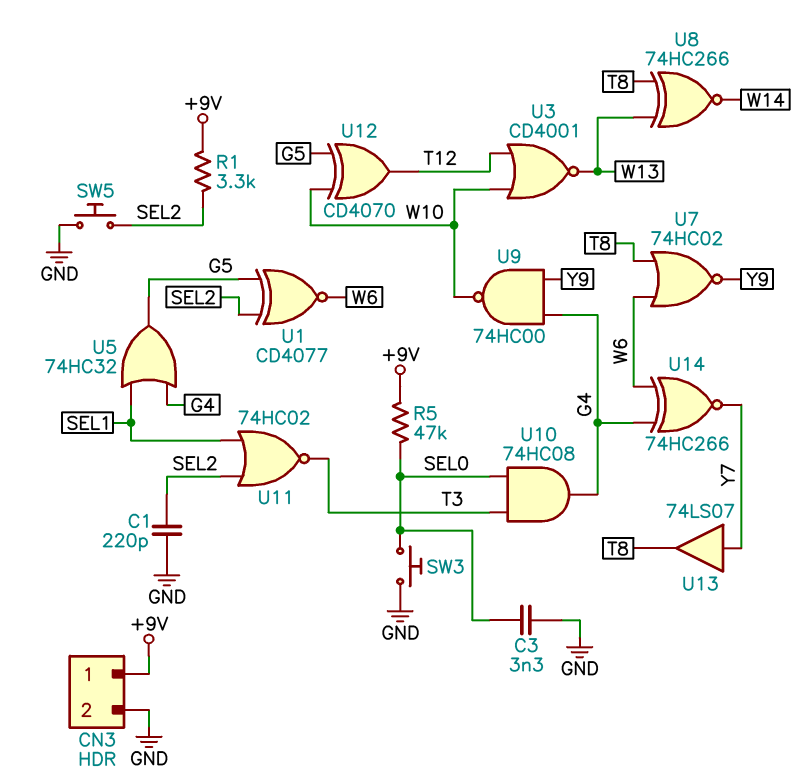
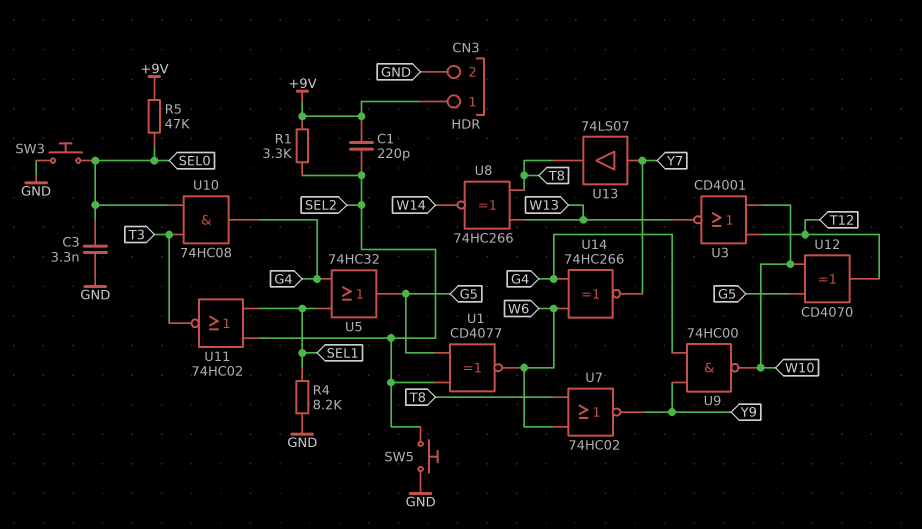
C1: 220pF (GND, SEL2) -> 220pF (+9V, SEL2)
R4: none -> 8.2k (GND, SEL1)

